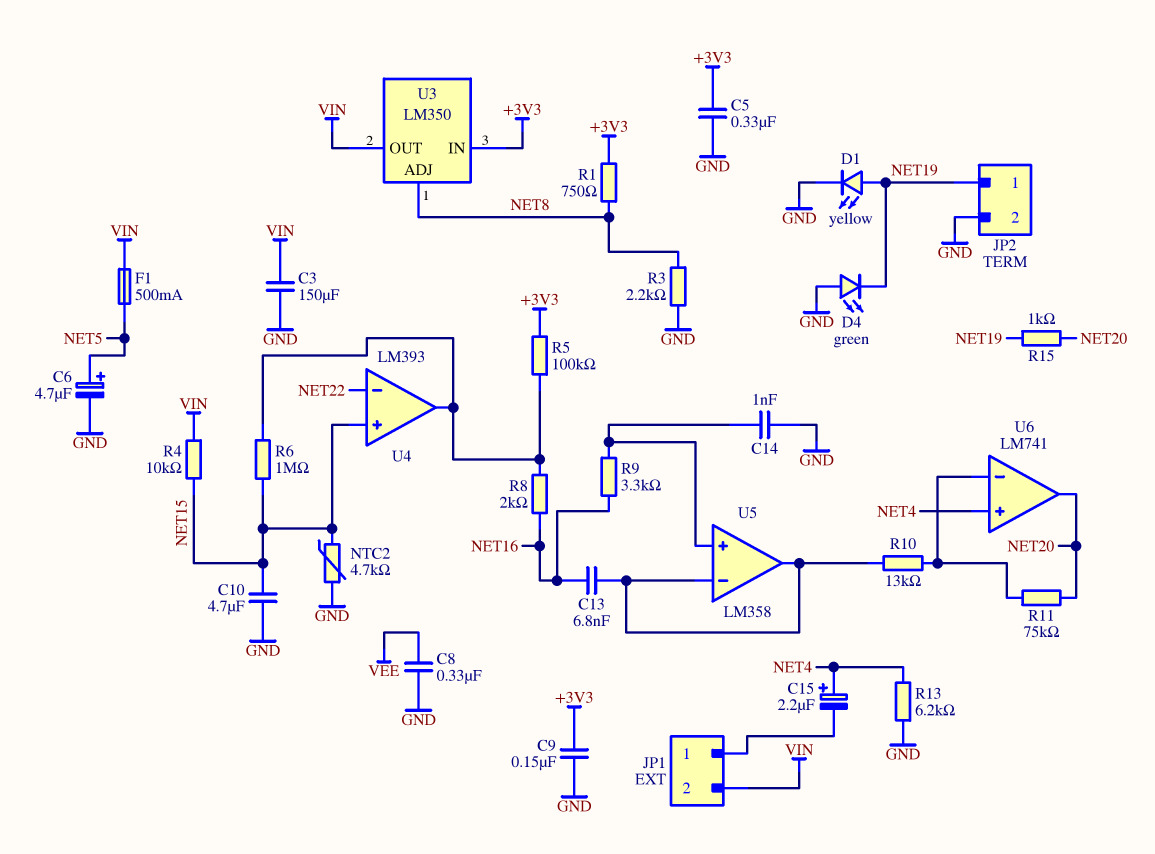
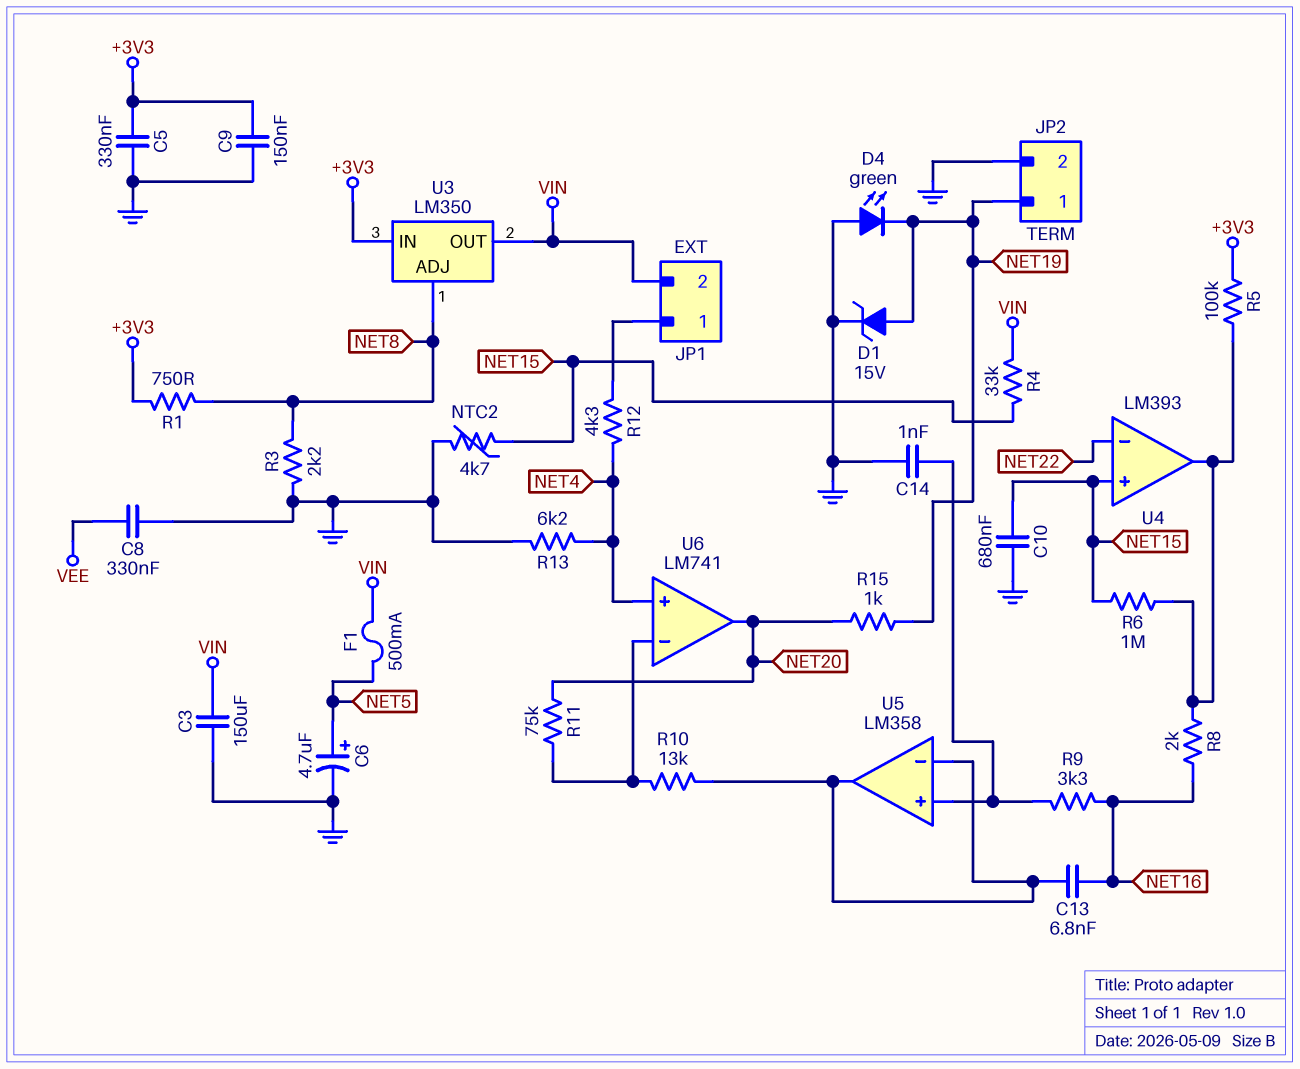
C10: 4.7uF (GND, NET15) -> 680nF (GND, NET15)
C15: 2.2uF (plus NET4, minus JP1/1) -> none
D1: LED yellow (A NET19, K GND) -> zener 15V (A NET19, K GND)
R4: 10k (NET15, VIN) -> 33k (NET15, VIN)
R12: none -> 4.3k (JP1/1, NET4)

